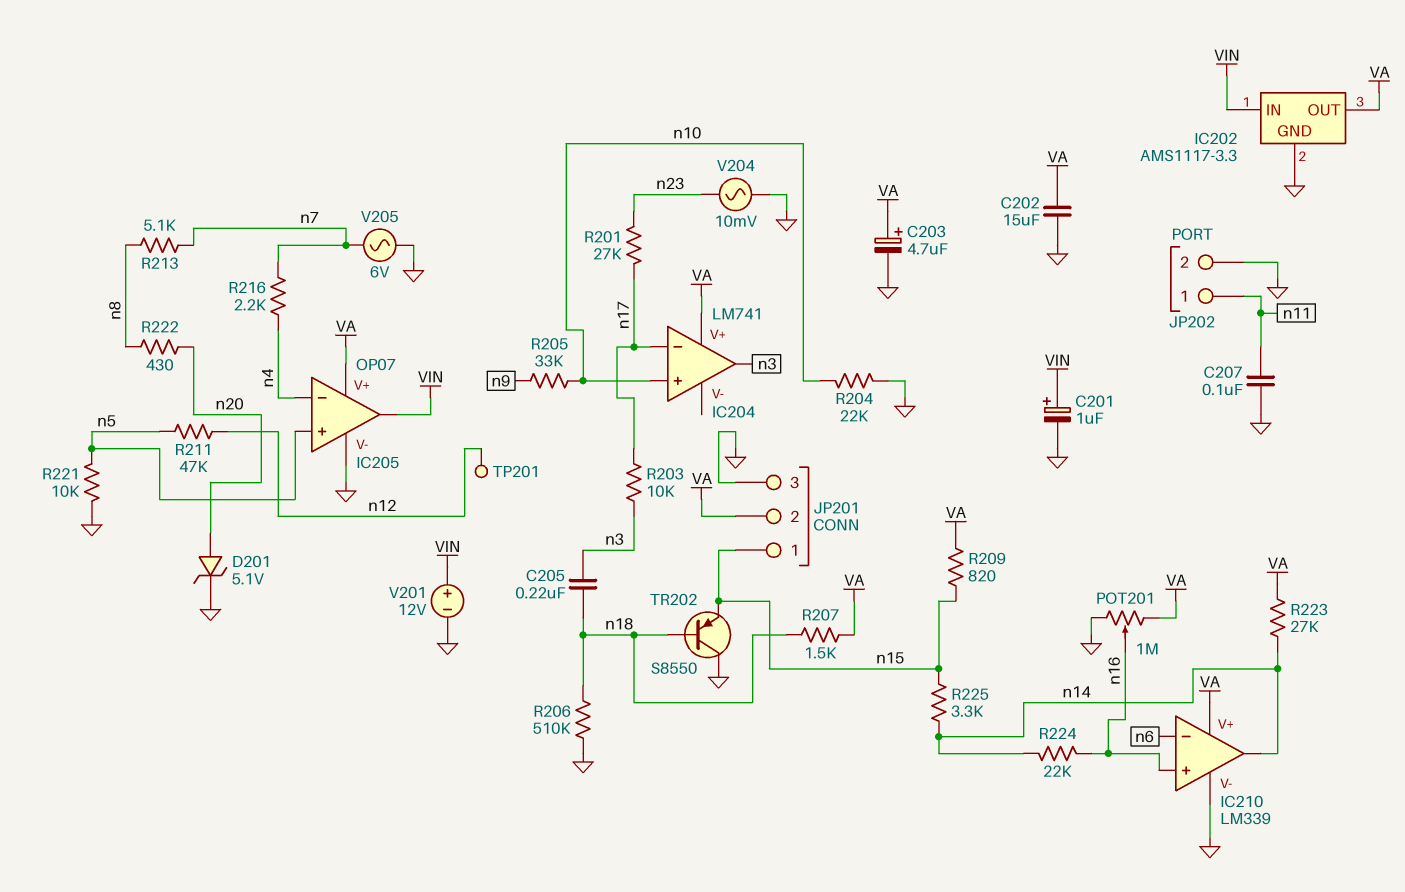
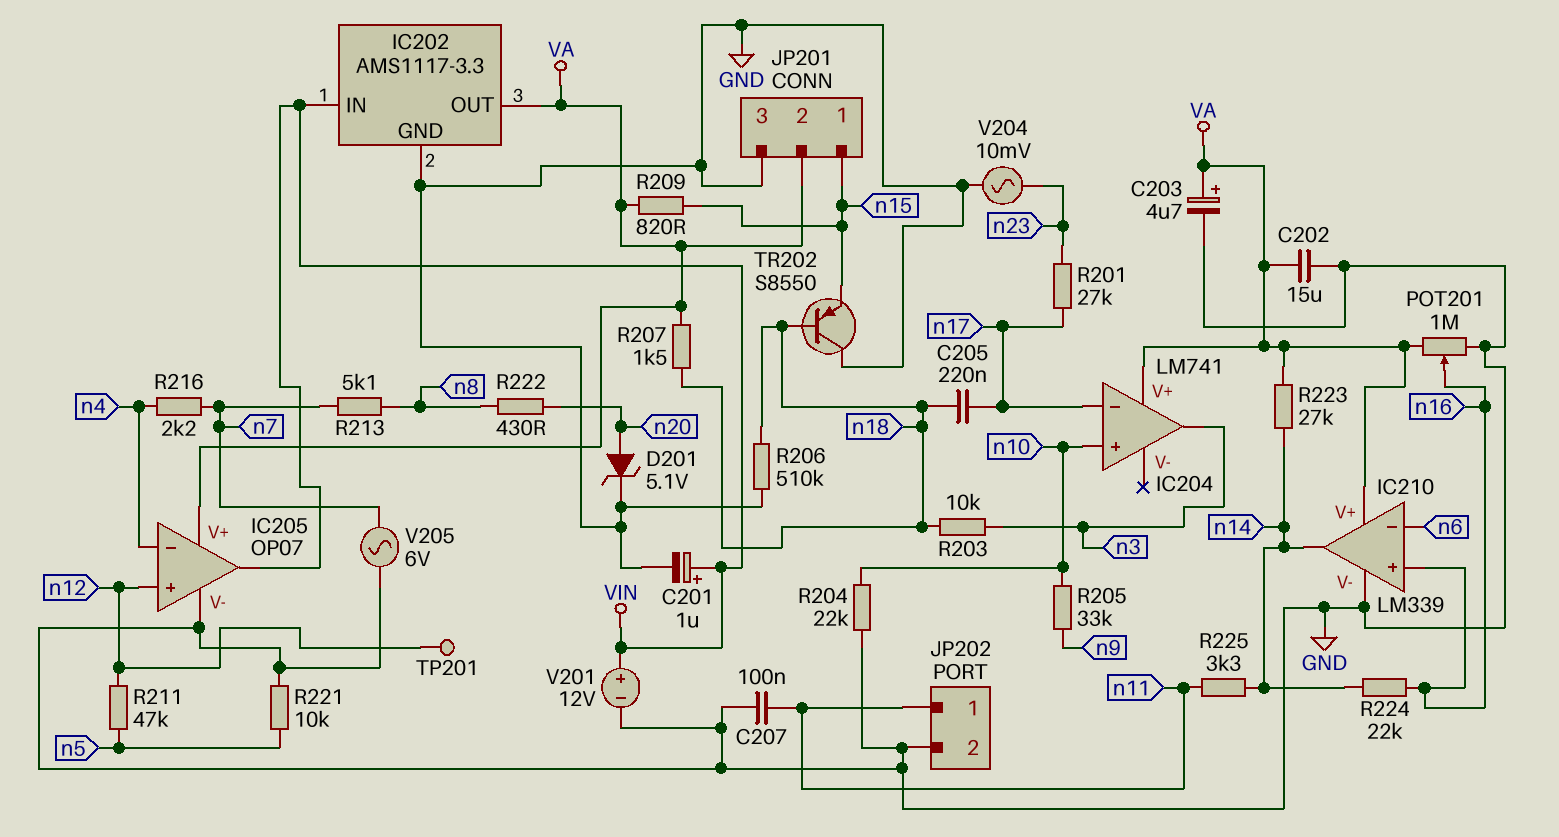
C205: 220nF (n3, n18) -> 220nF (n17, n18)
IC205 pin in+: n5 -> n12
R203: 10k (n3, n17) -> 10k (n3, n18)
R225: 3.3k (n14, n15) -> 3.3k (n11, n14)

